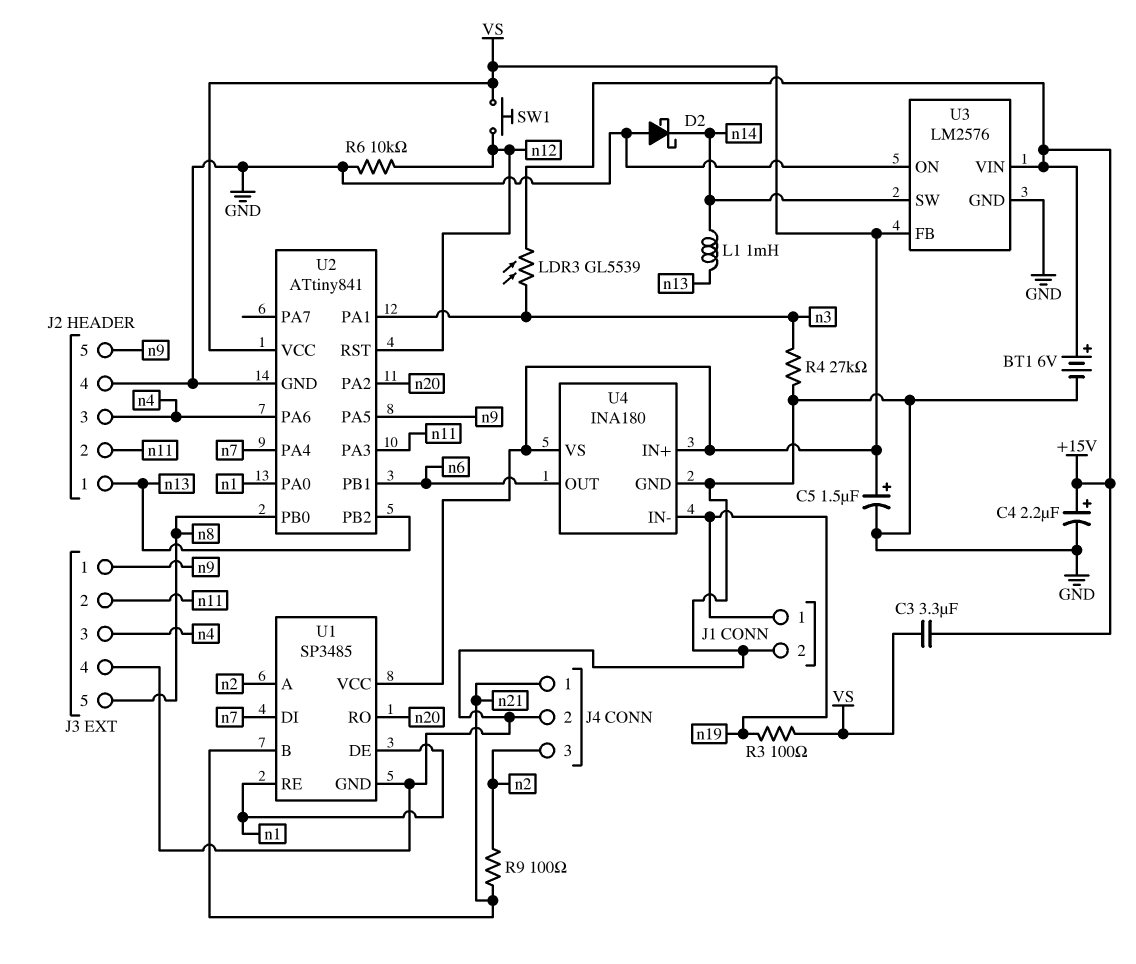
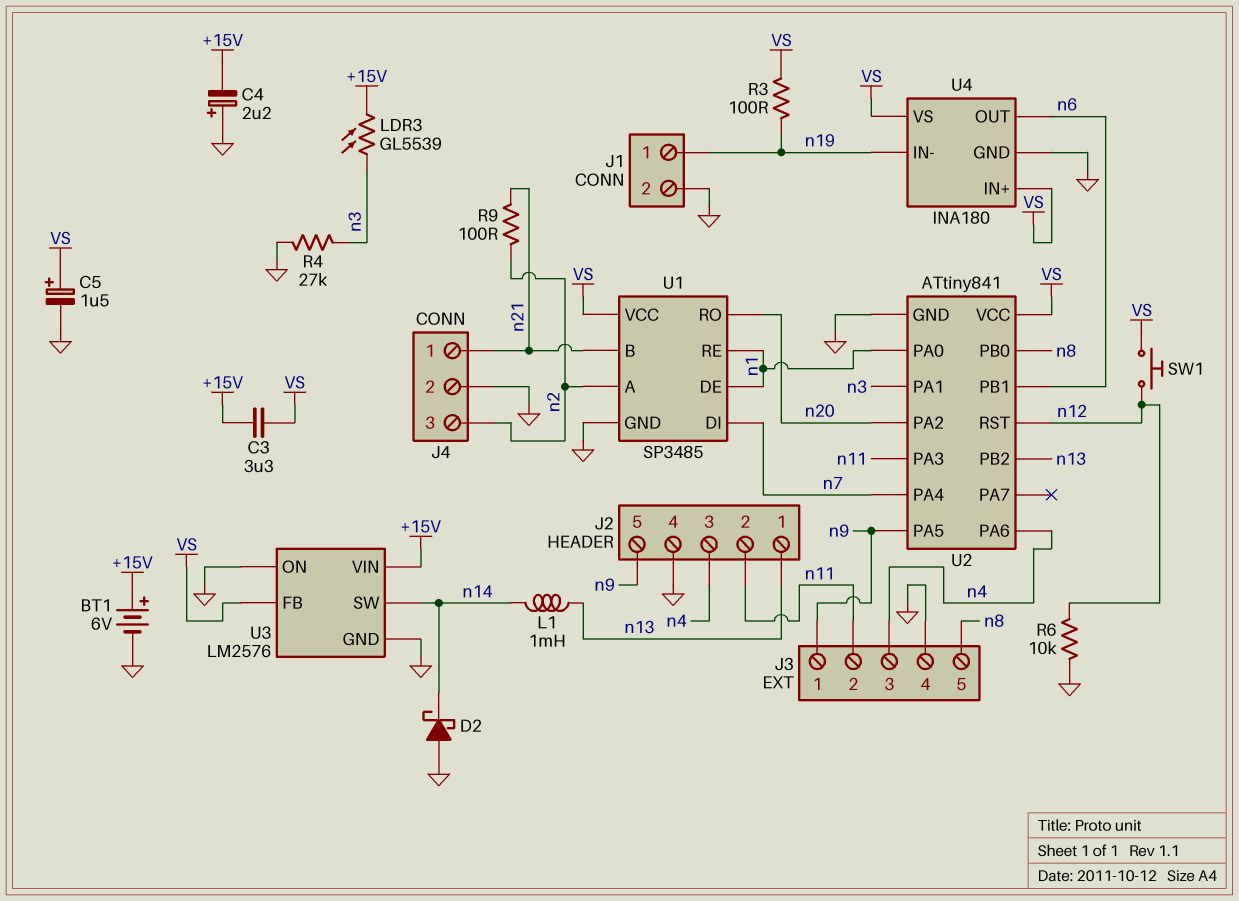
C4: 2.2uF (plus +15V, minus GND) -> 2.2uF (plus GND, minus +15V)

